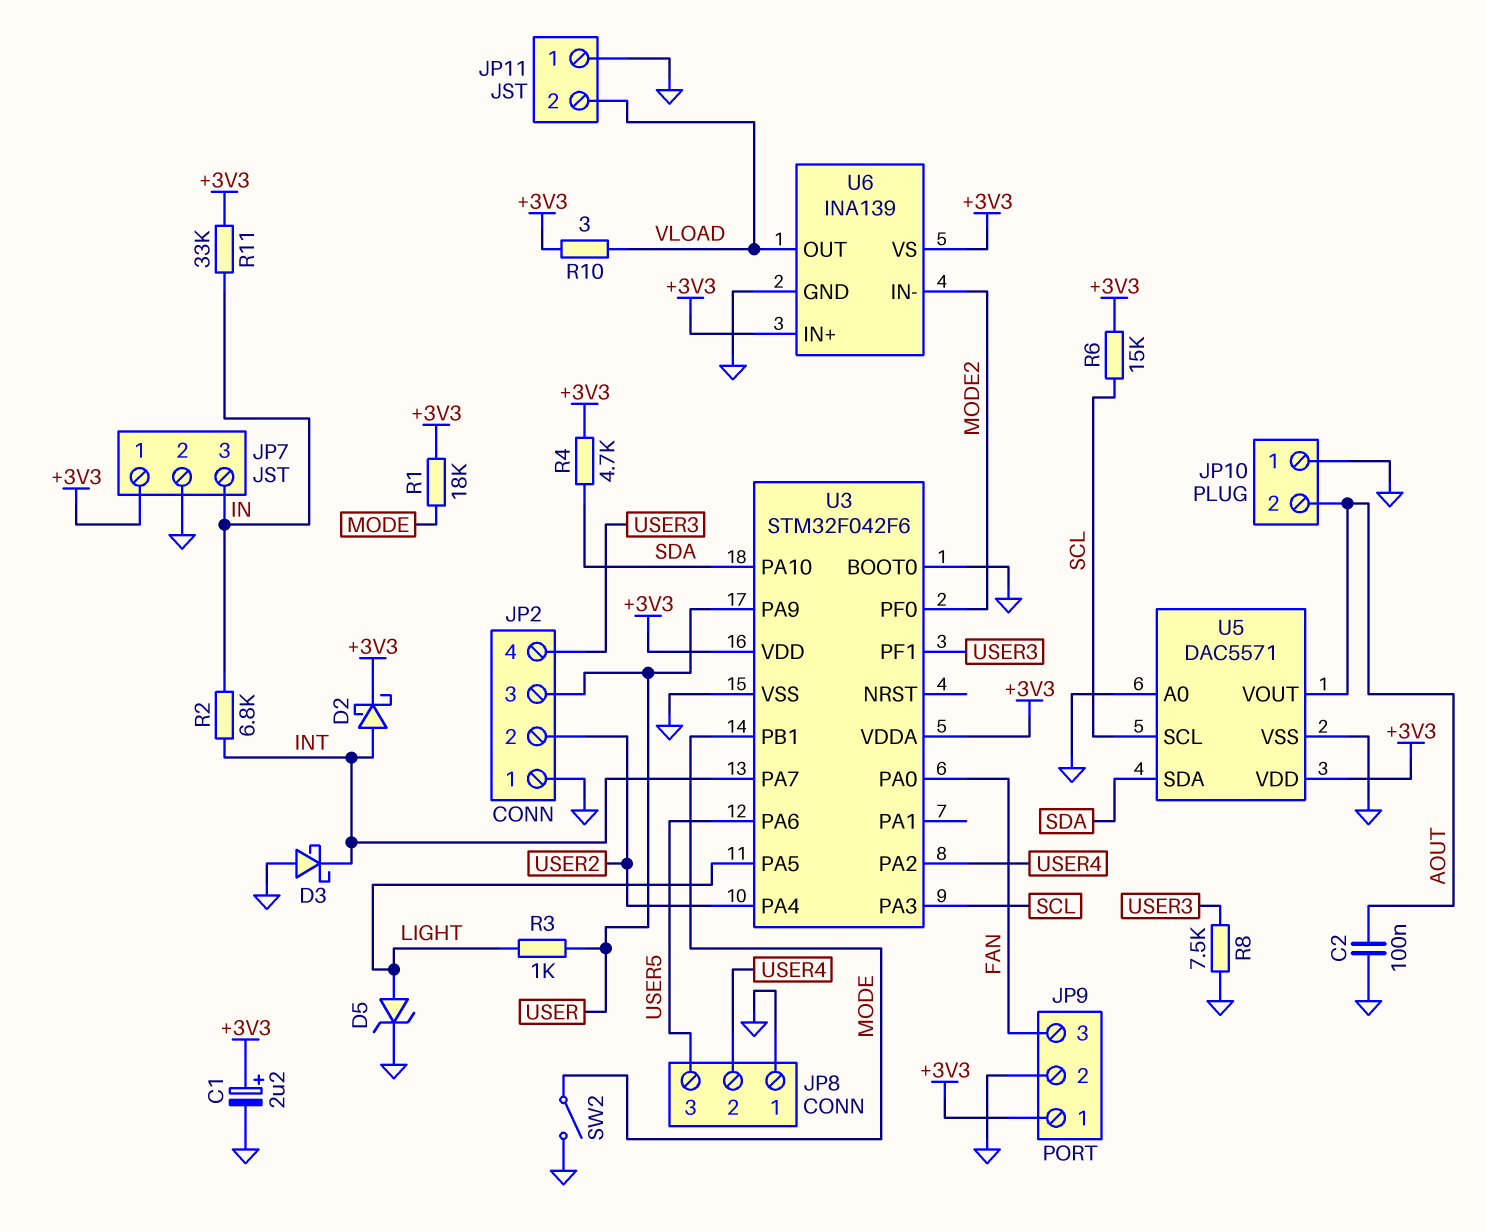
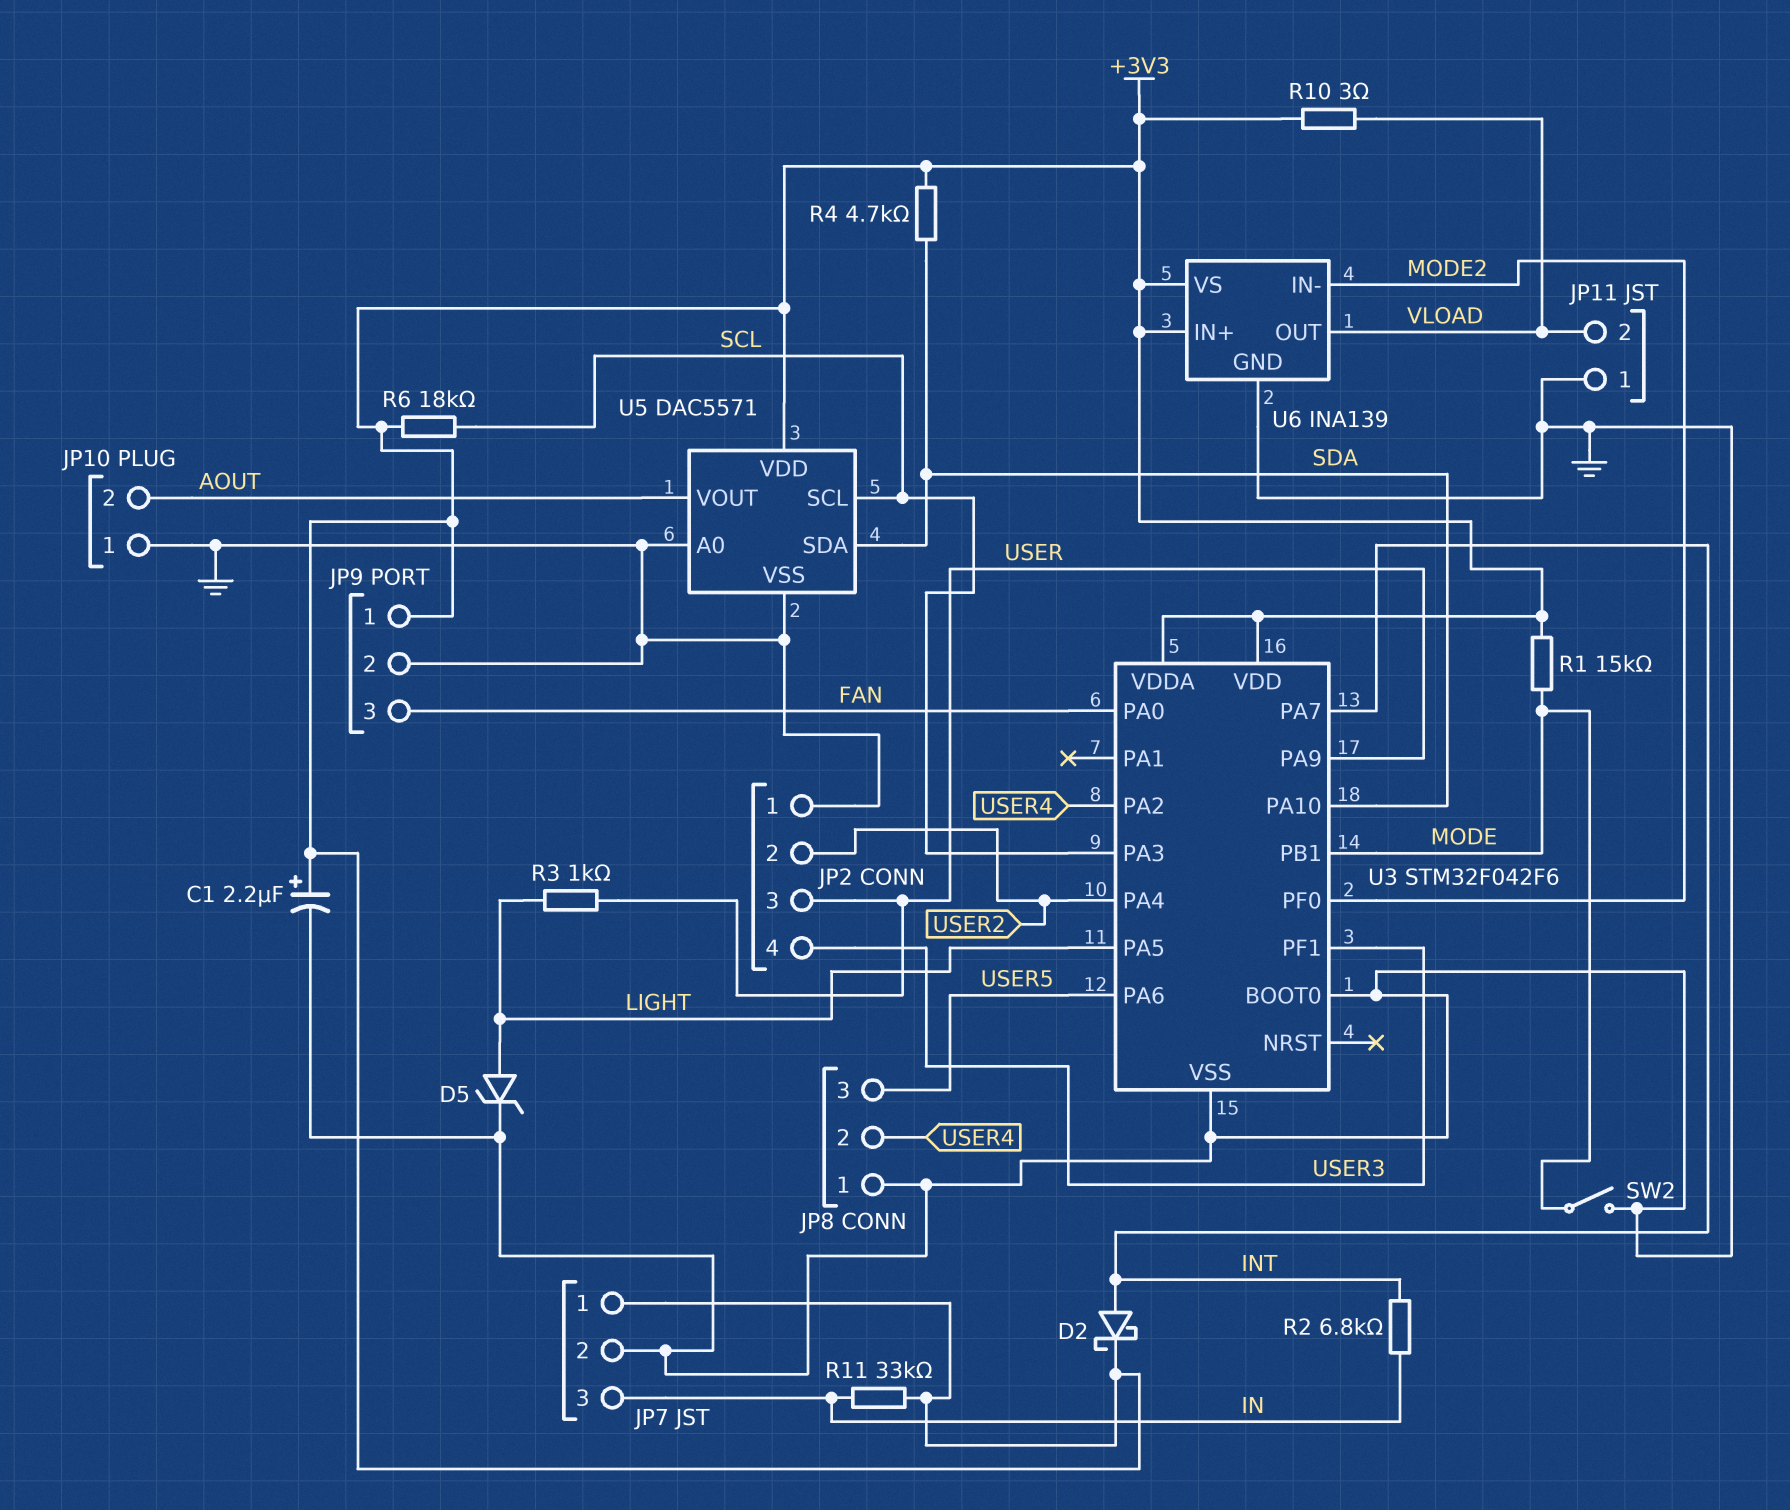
C2: 100nF (AOUT, GND) -> none
D3: schottky (A GND, K INT) -> none
R1: 18k (+3V3, MODE) -> 15k (+3V3, MODE)
R6: 15k (+3V3, SCL) -> 18k (+3V3, SCL)
R8: 7.5k (GND, USER3) -> none

